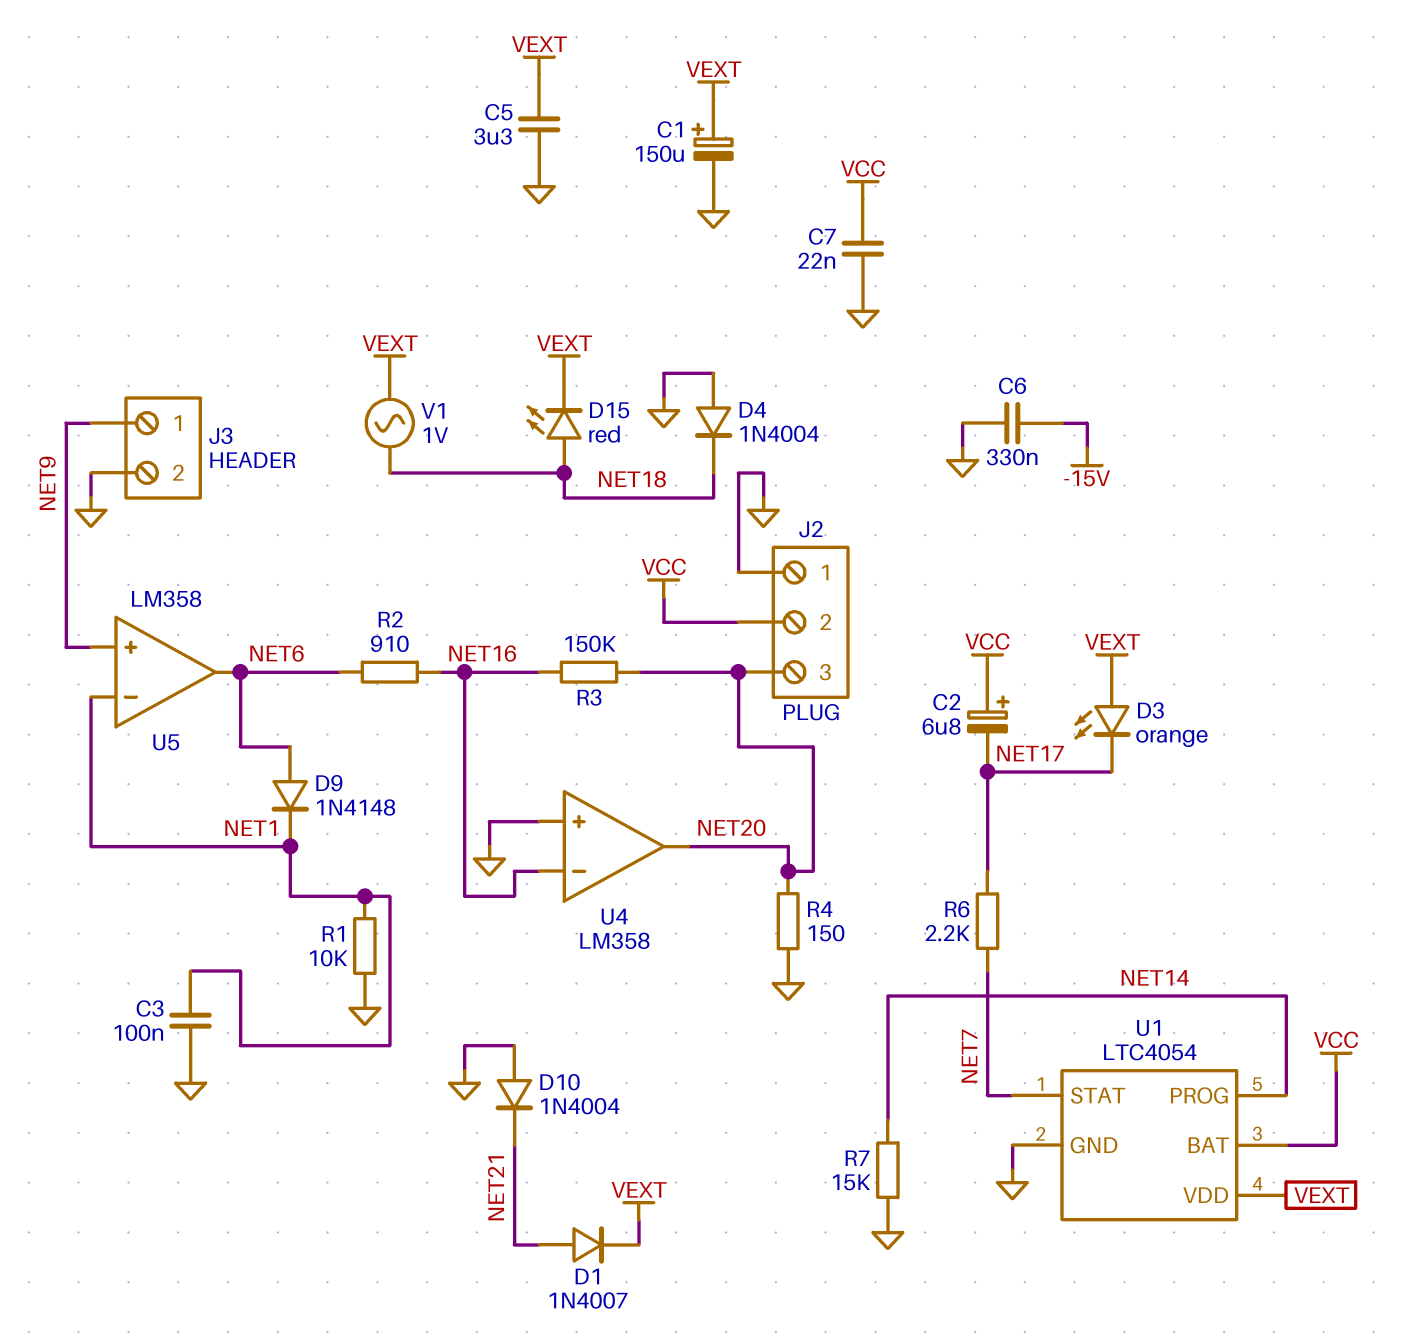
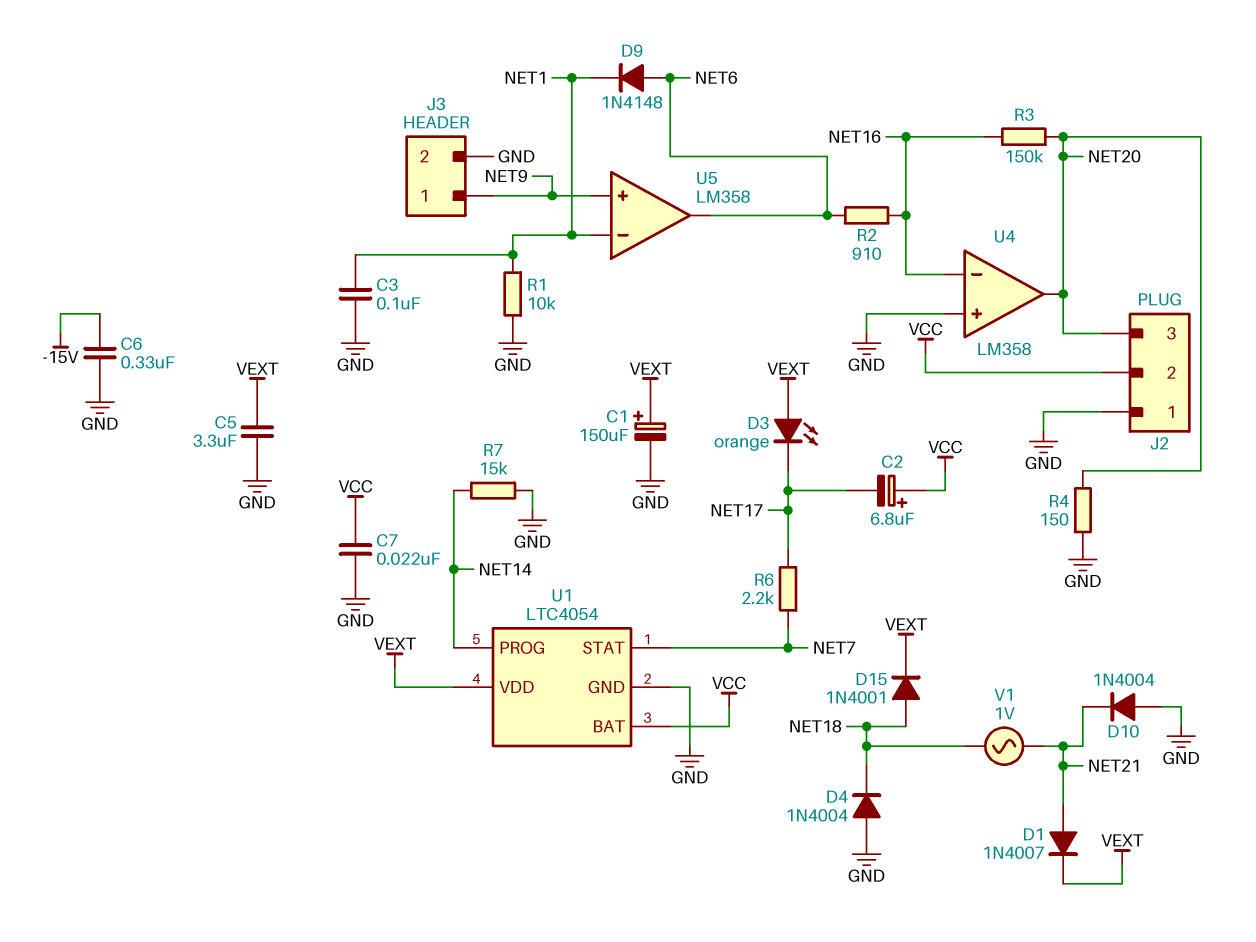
D15: LED red (A NET18, K VEXT) -> diode 1N4001 (A NET18, K VEXT)
V1: AC 1V (NET18, VEXT) -> AC 1V (NET18, NET21)

